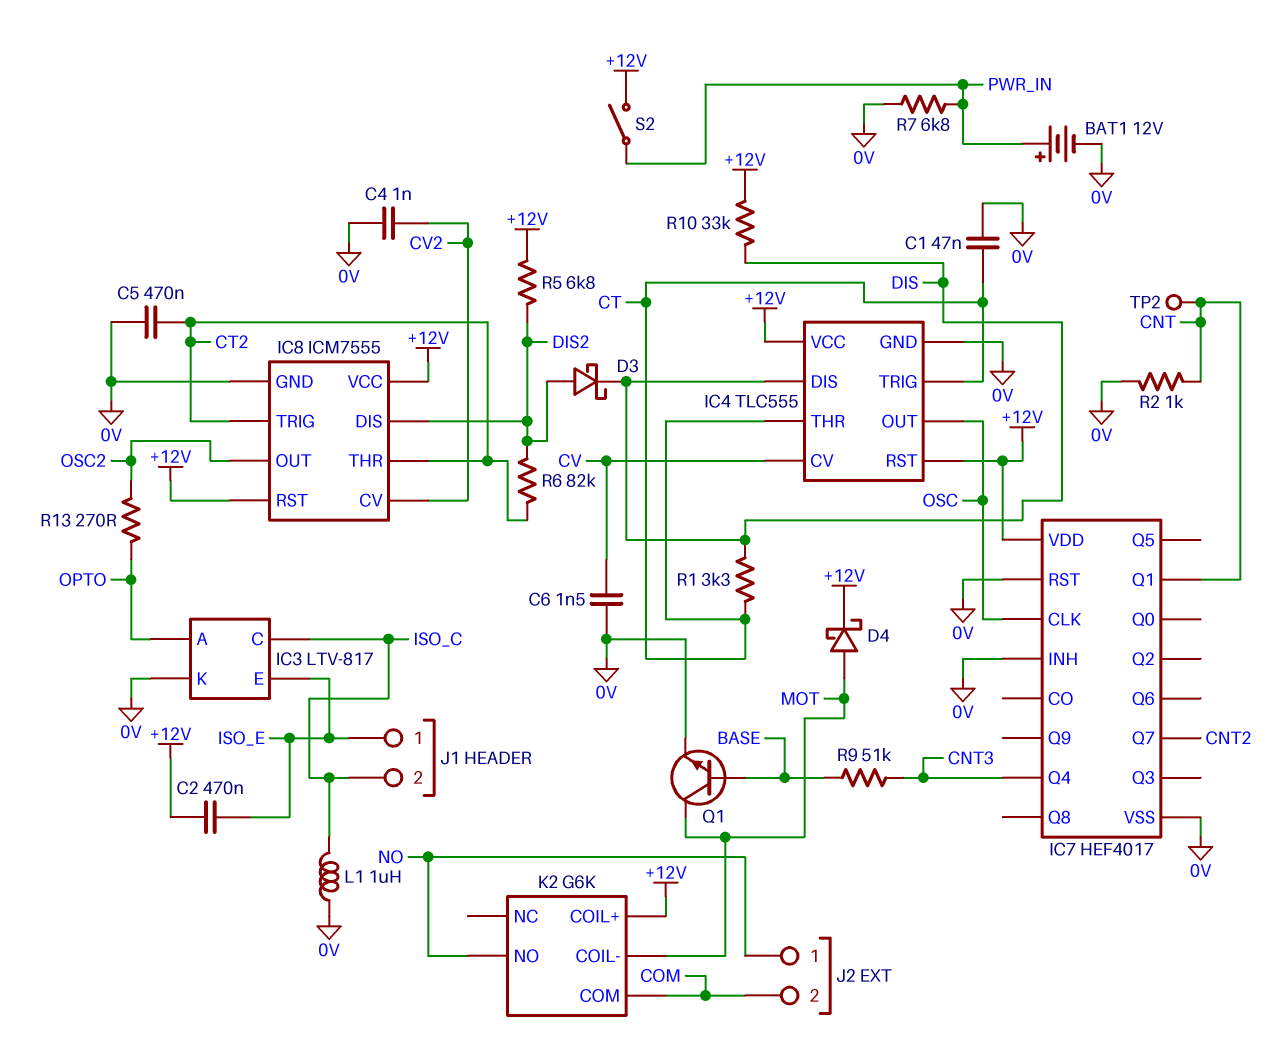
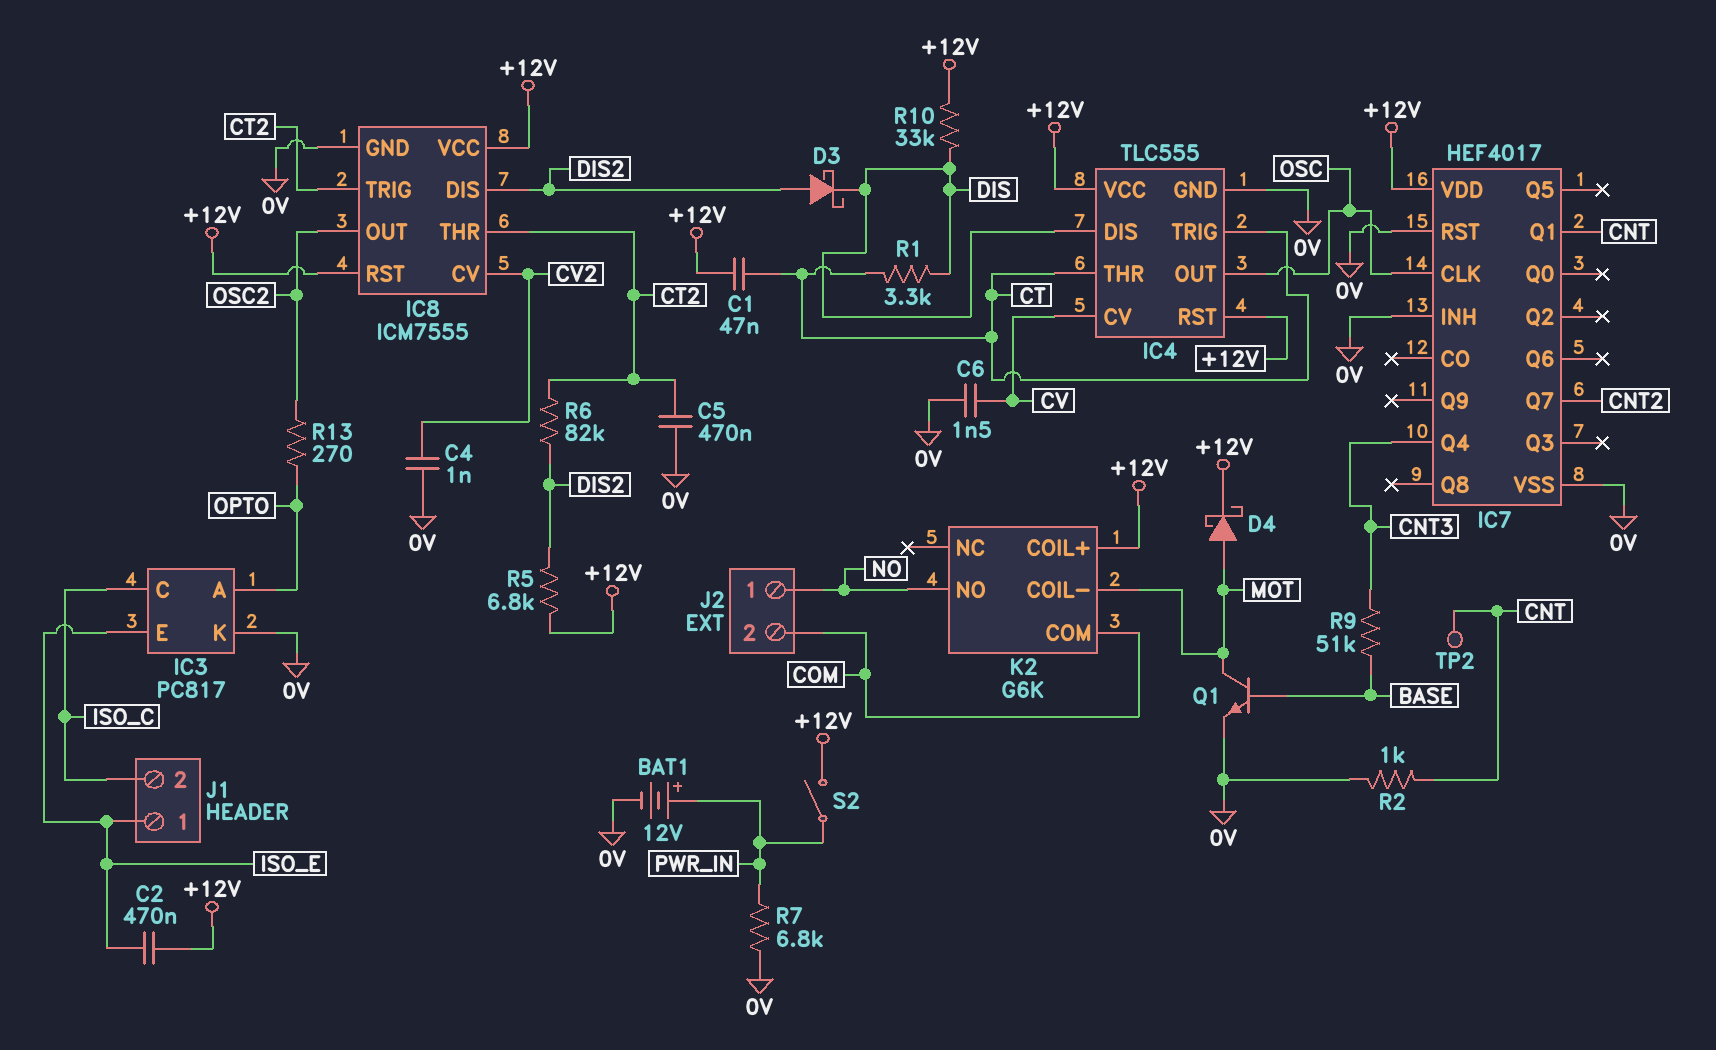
C1: 47nF (0V, CT) -> 47nF (+12V, CT)
IC3: LTV-817 -> PC817
L1: 1uH (0V, ISO_C) -> none

